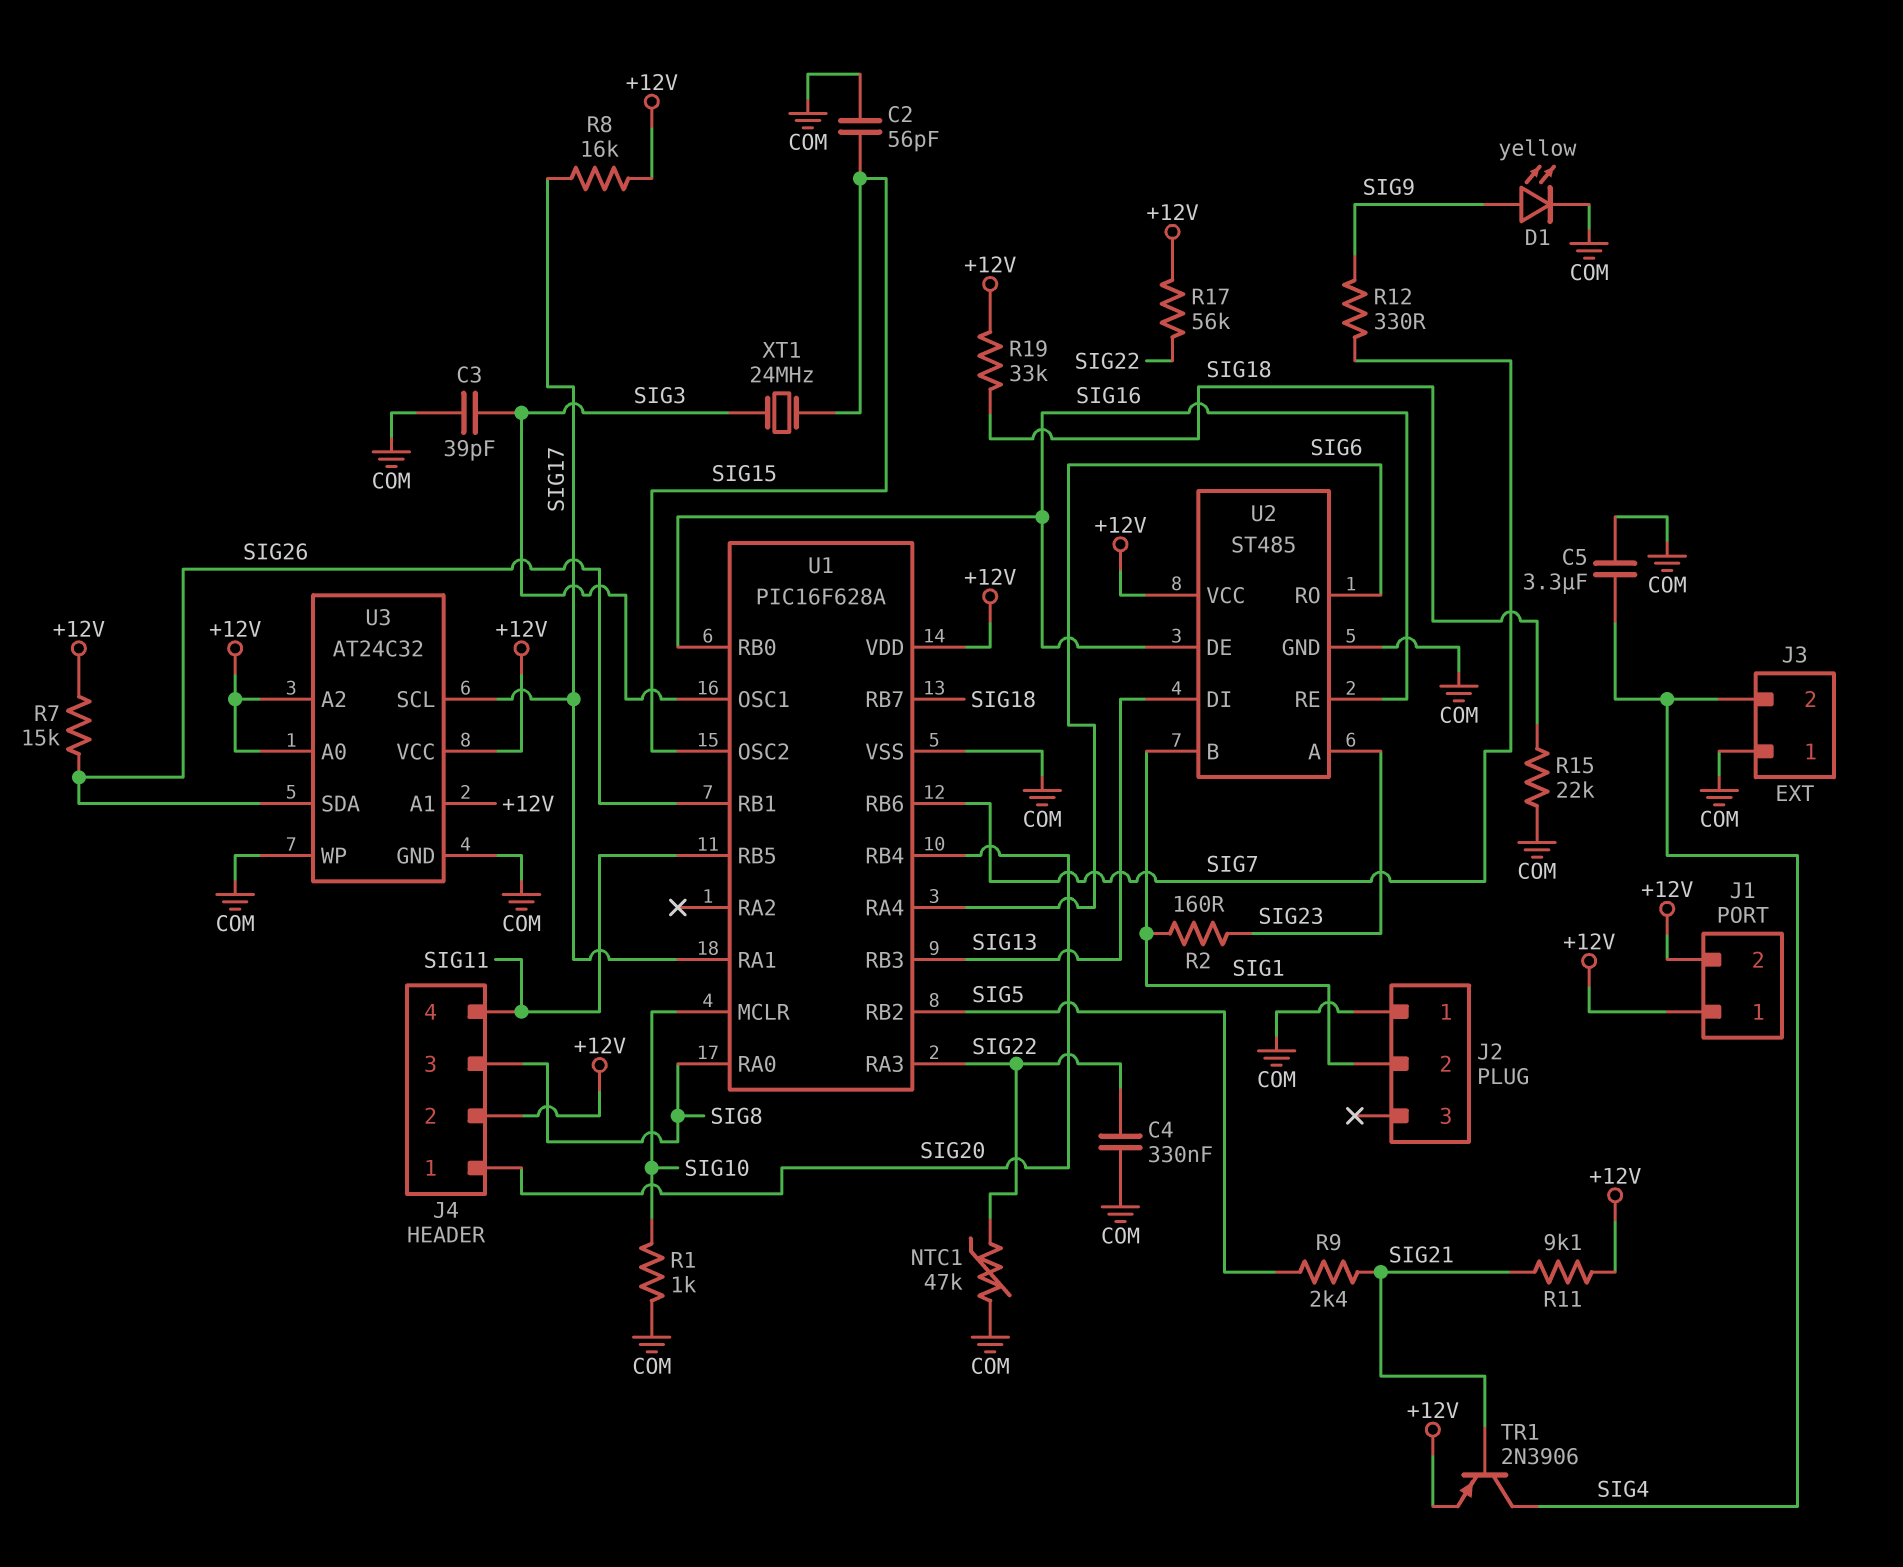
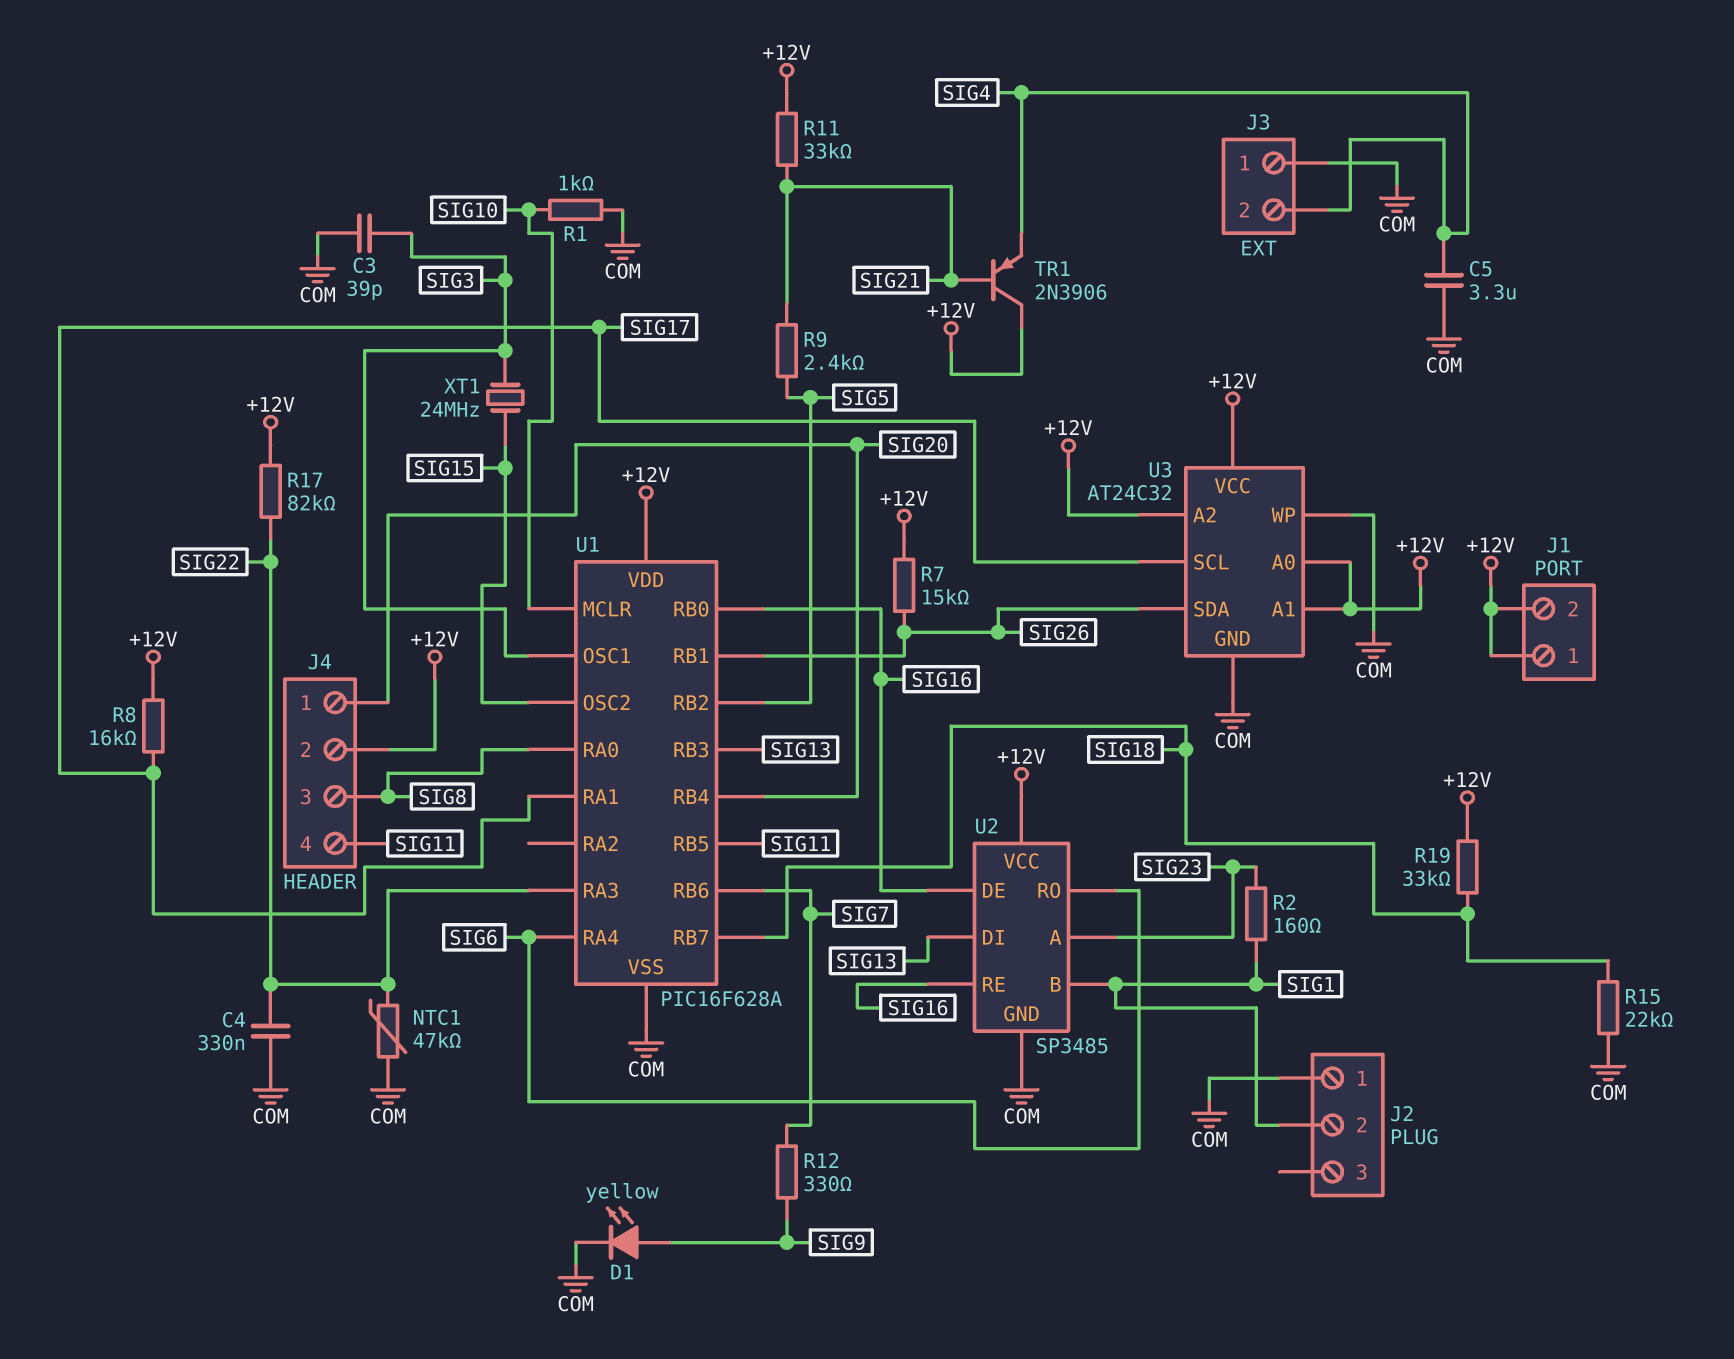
C2: 56pF (COM, SIG15) -> none
R11: 9.1k (+12V, SIG21) -> 33k (+12V, SIG21)
R17: 56k (+12V, SIG22) -> 82k (+12V, SIG22)
TR1: PNP 2N3906 (B SIG21, C SIG4, E +12V) -> PNP 2N3906 (B SIG21, C +12V, E SIG4)
U2: ST485 -> SP3485

